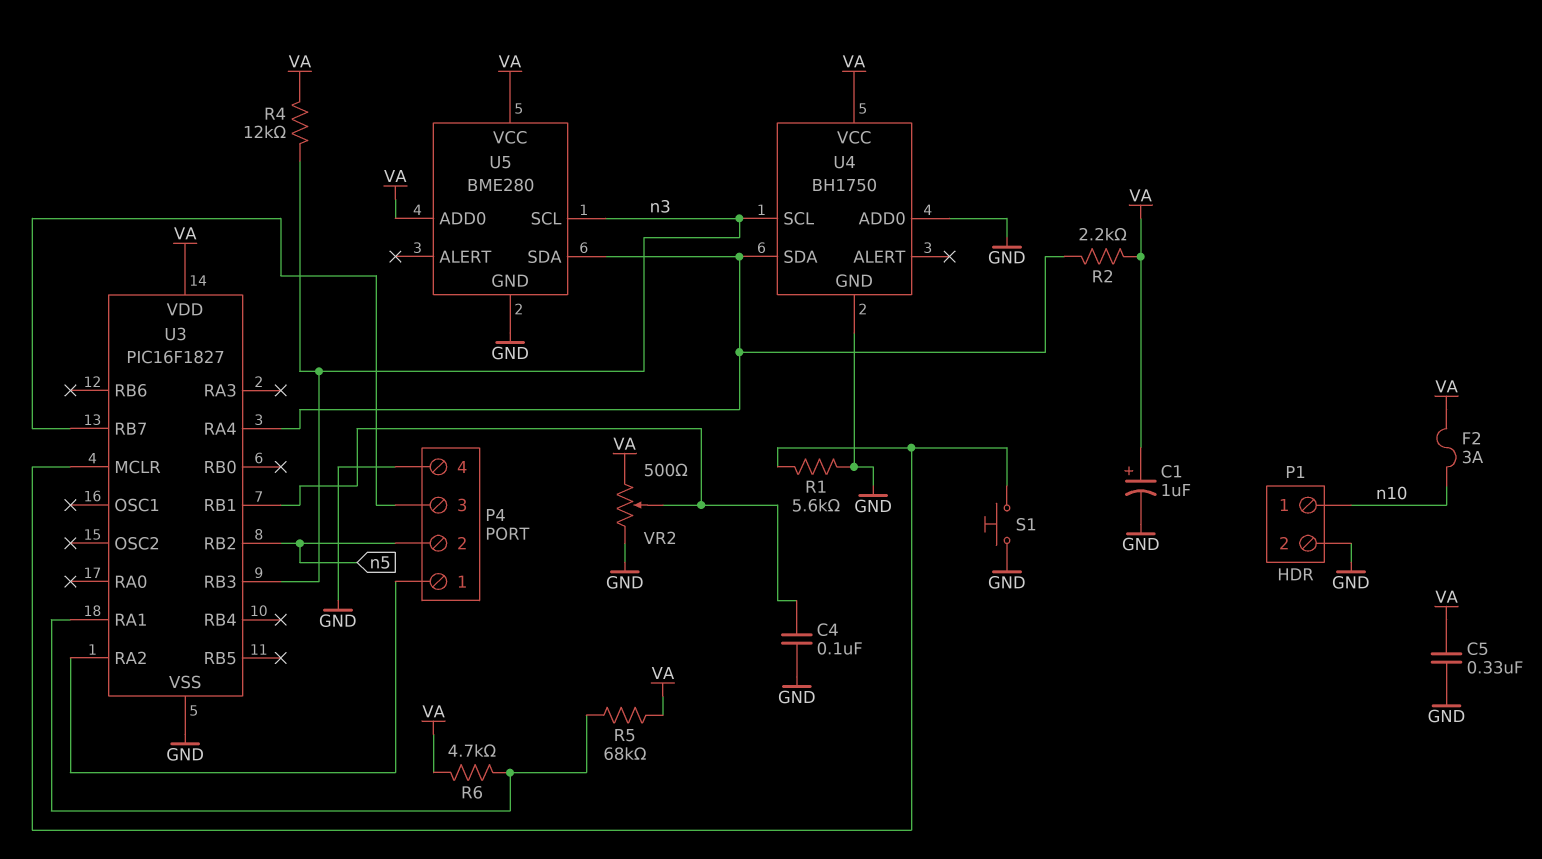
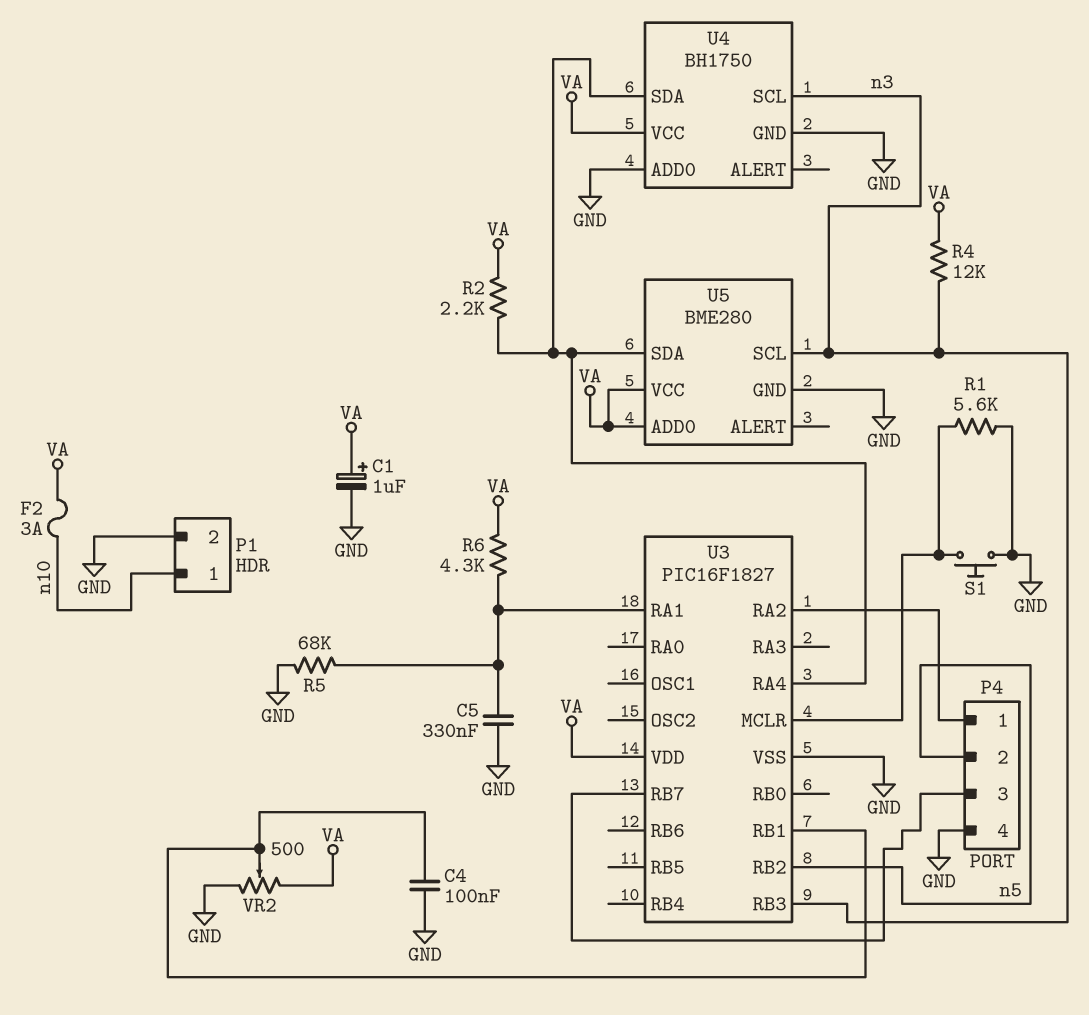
C5: 330nF (GND, VA) -> 330nF (GND, U3/RA1)
R5: 68k (U3/RA1, VA) -> 68k (GND, U3/RA1)
R6: 4.7k (U3/RA1, VA) -> 4.3k (U3/RA1, VA)

